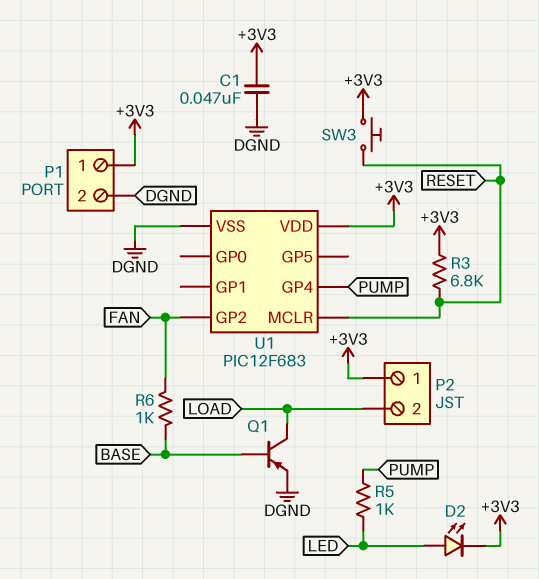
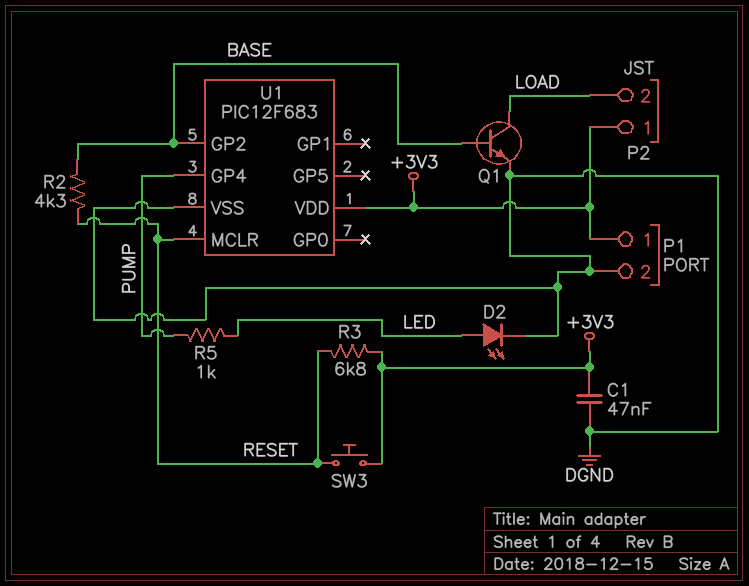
D2: LED (A LED, K +3V3) -> LED (A LED, K DGND)
Q1: PNP (B BASE, C LOAD, E DGND) -> NPN (B BASE, C LOAD, E DGND)
R2: none -> 4.3k (BASE, RESET)
R6: 1k (BASE, FAN) -> none
U1 pin GP2: FAN -> BASE

